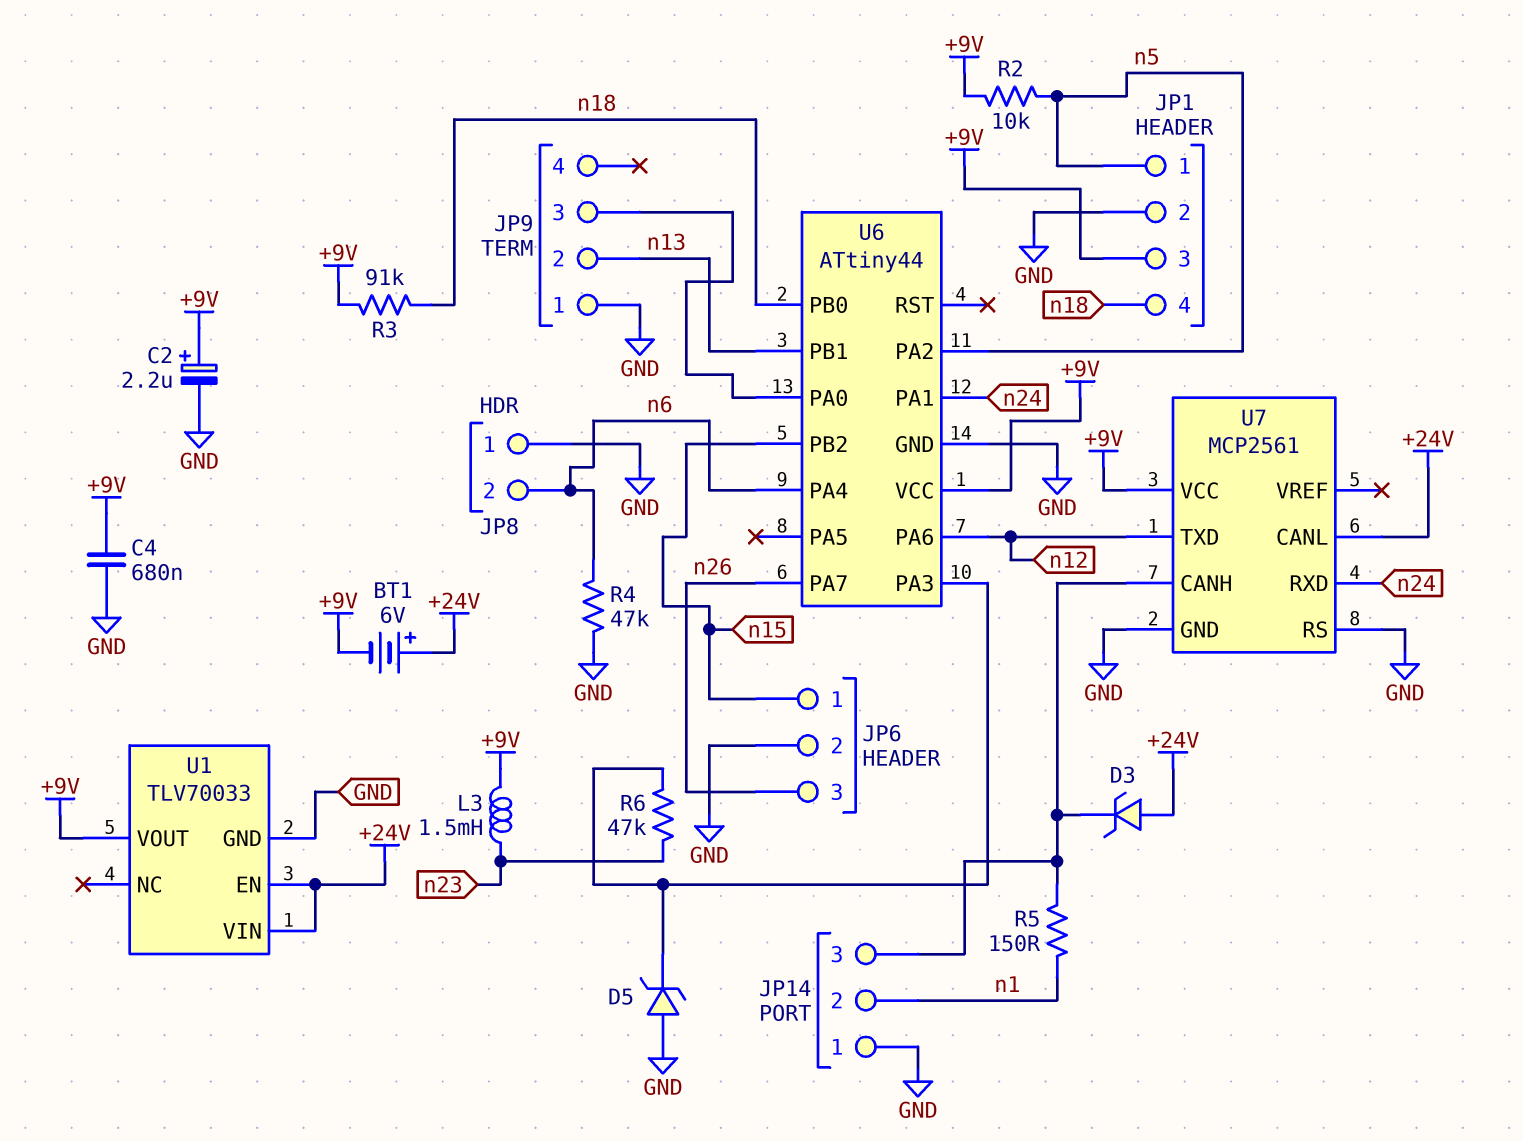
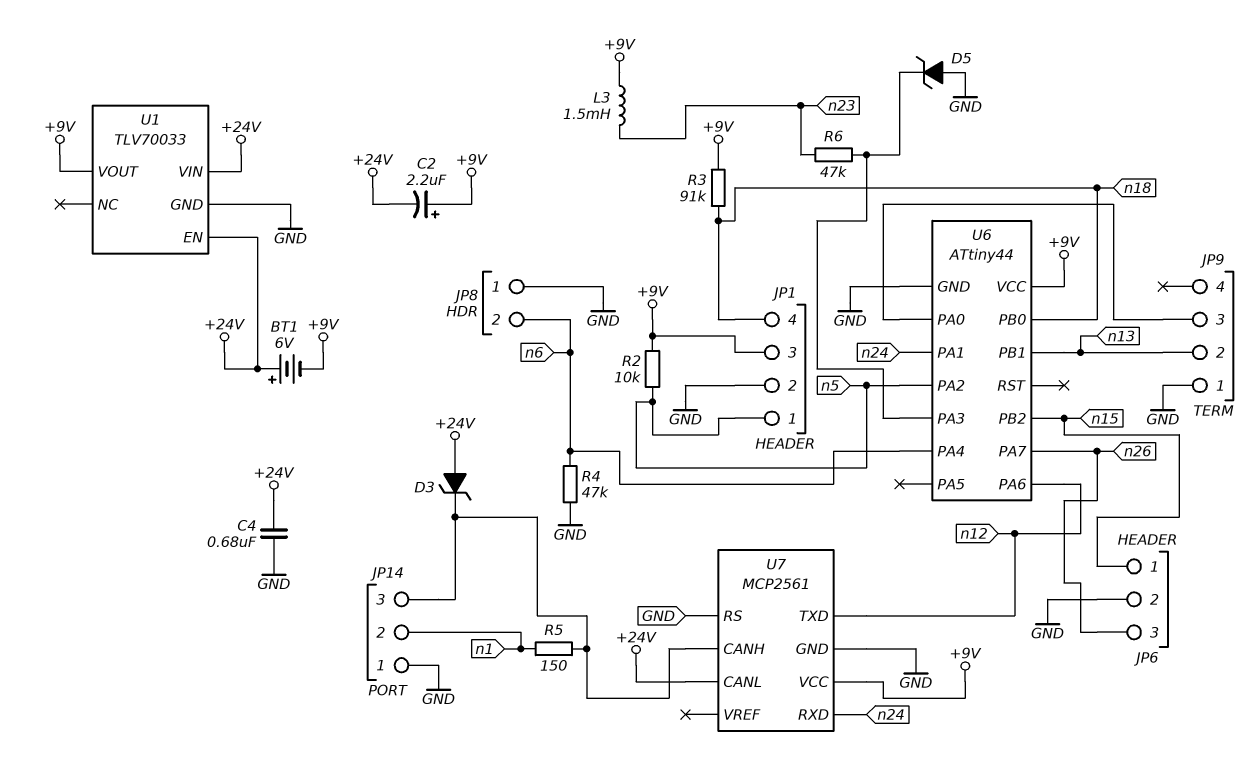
C2: 2.2uF (plus +9V, minus GND) -> 2.2uF (plus +9V, minus +24V)
C4: 680nF (+9V, GND) -> 680nF (+24V, GND)

